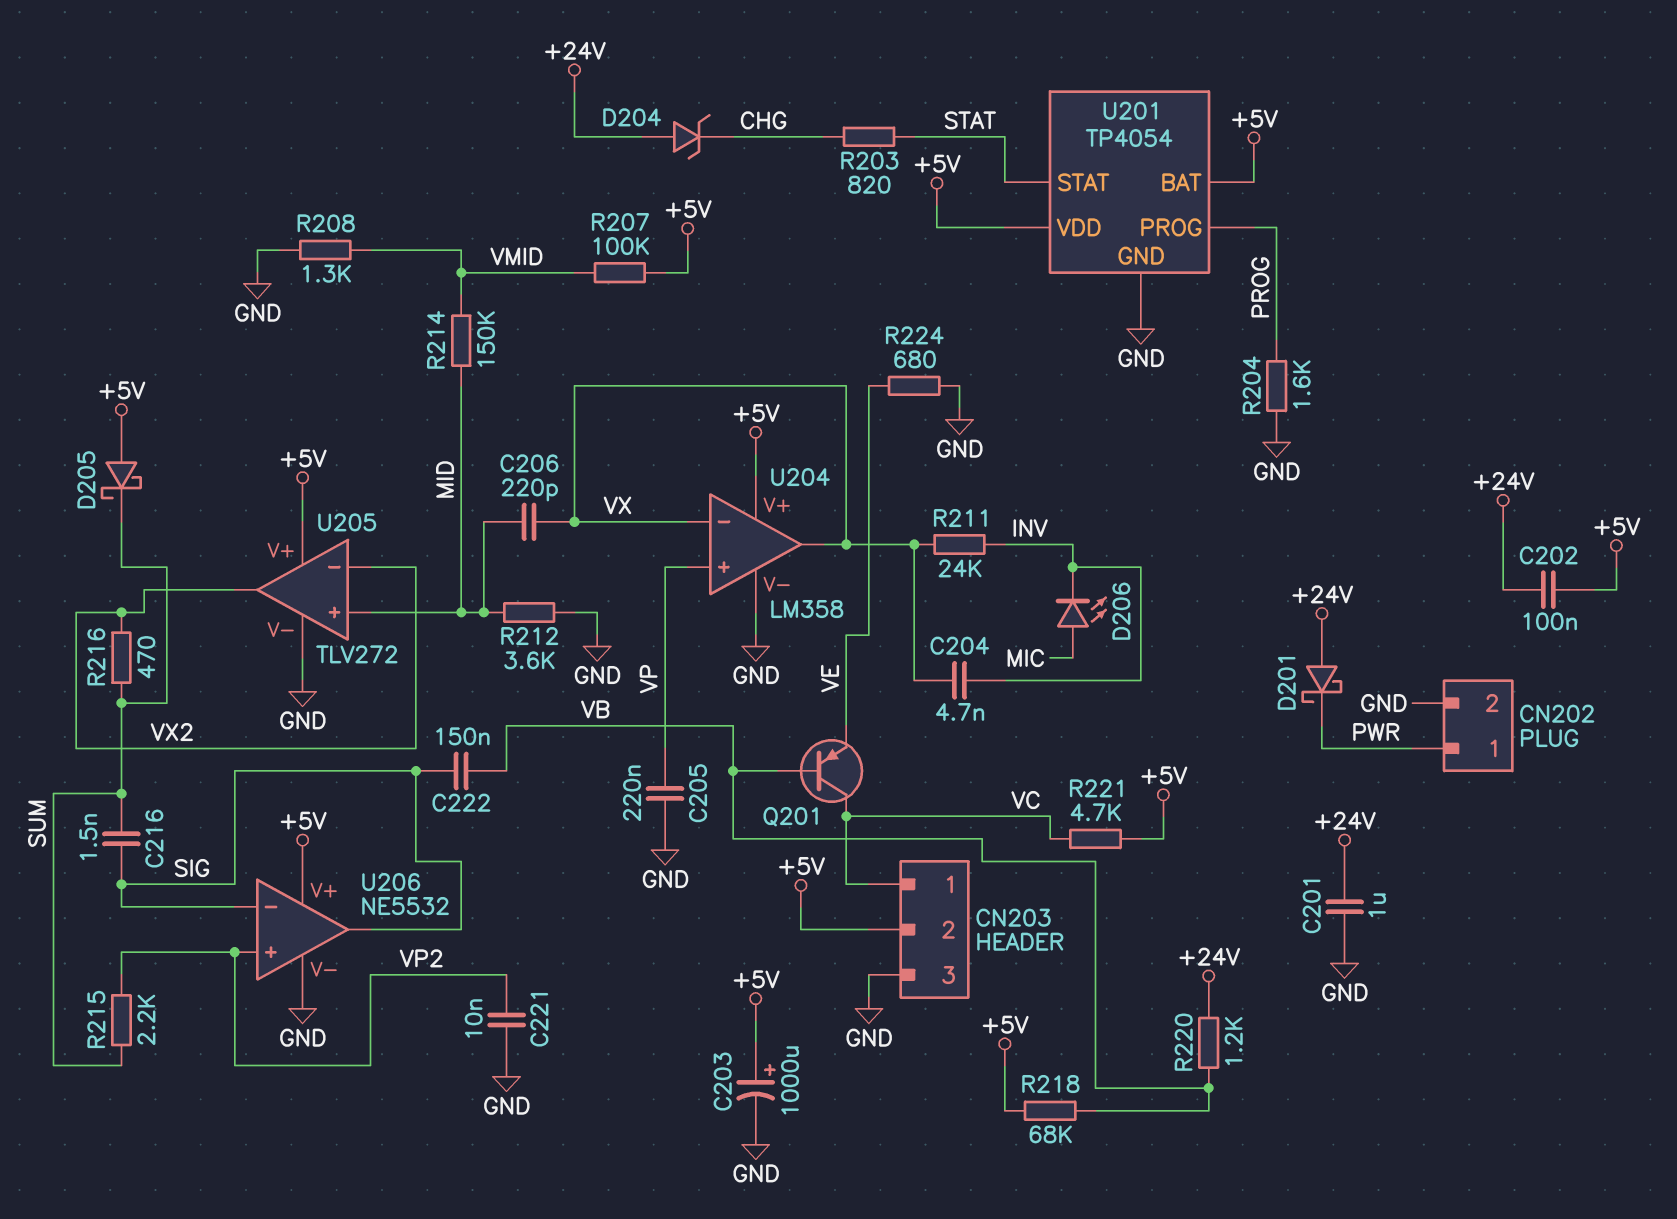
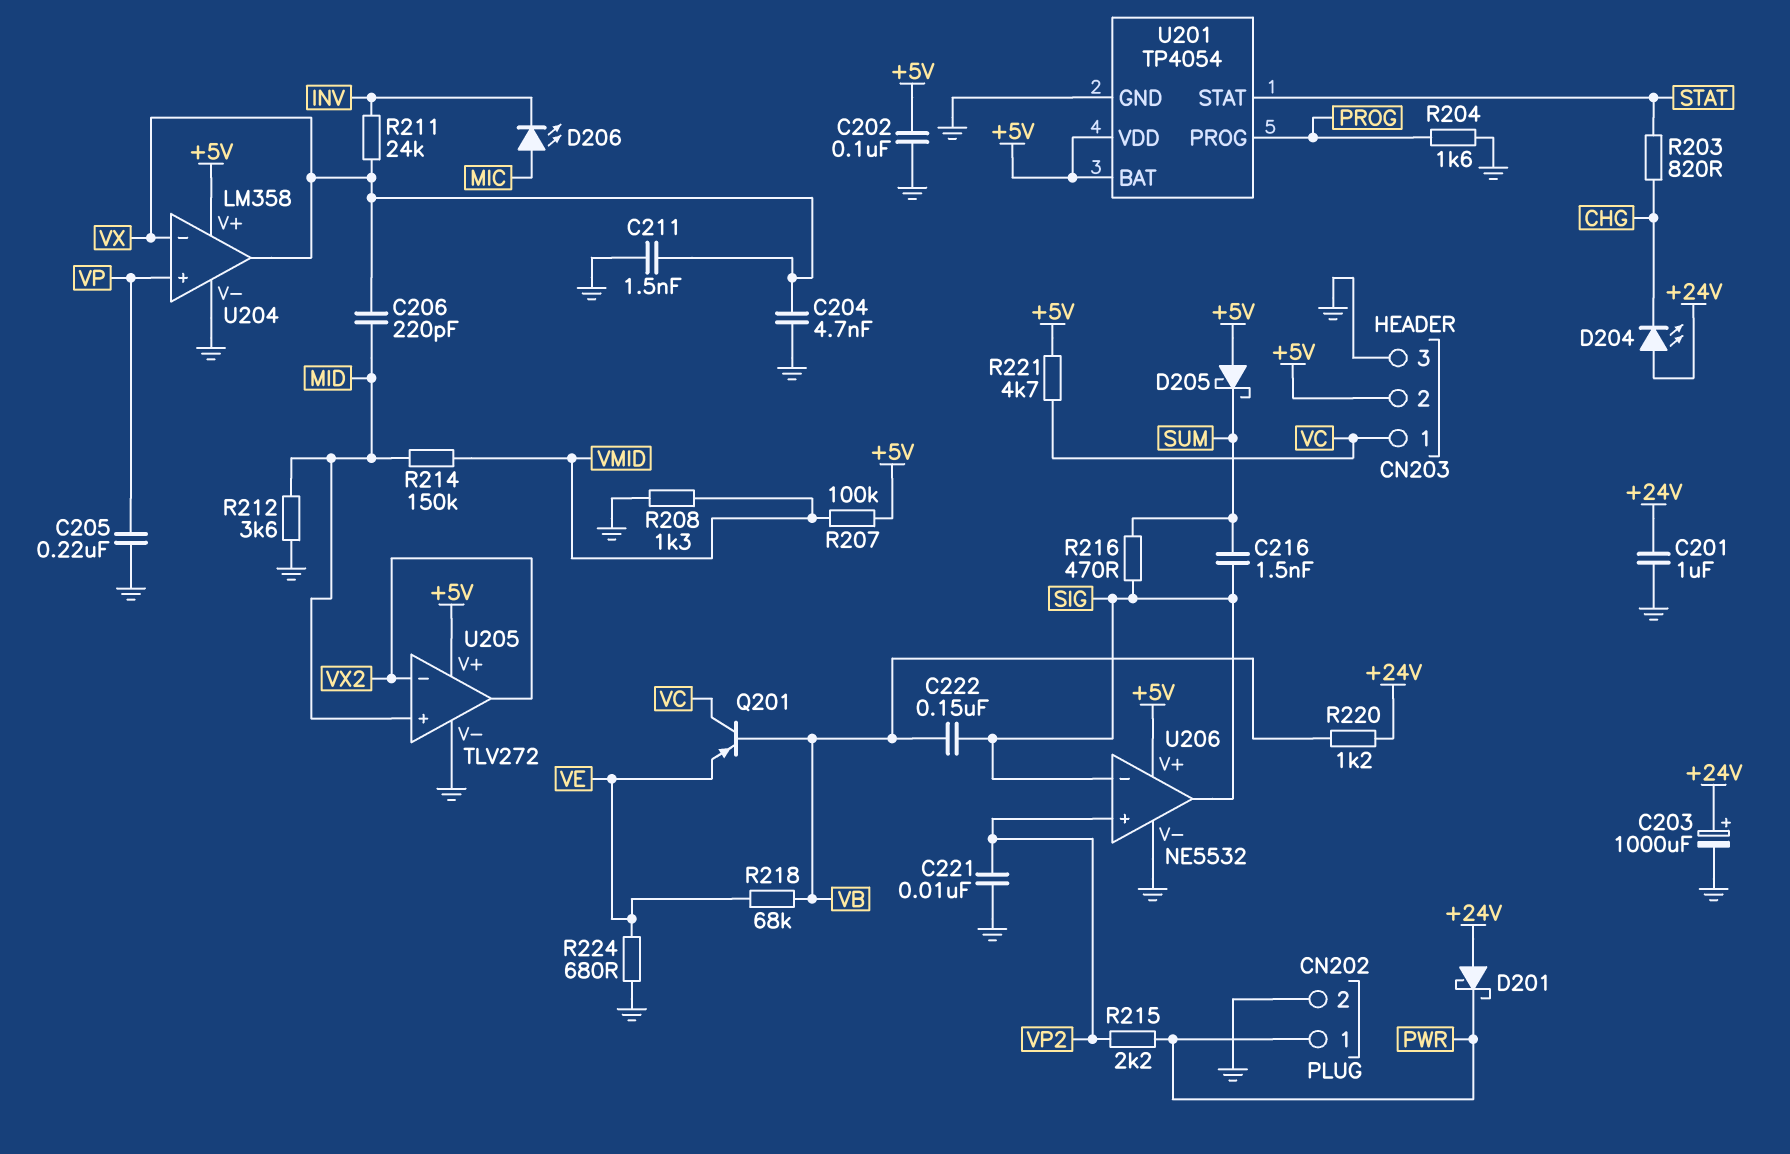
C202: 100nF (+5V, +24V) -> 100nF (+5V, GND)
C203: 1000uF (plus +5V, minus GND) -> 1000uF (plus +24V, minus GND)
C204: 4.7nF (INV, VX) -> 4.7nF (GND, VX)
C211: none -> 1.5nF (GND, VX)
D204: zener (A +24V, K CHG) -> LED (A +24V, K CHG)
R215: 2.2k (SUM, VP2) -> 2.2k (PWR, VP2)
R216: 470 (SUM, VX2) -> 470 (SIG, SUM)
R218: 68k (+5V, VB) -> 68k (VB, VE)

